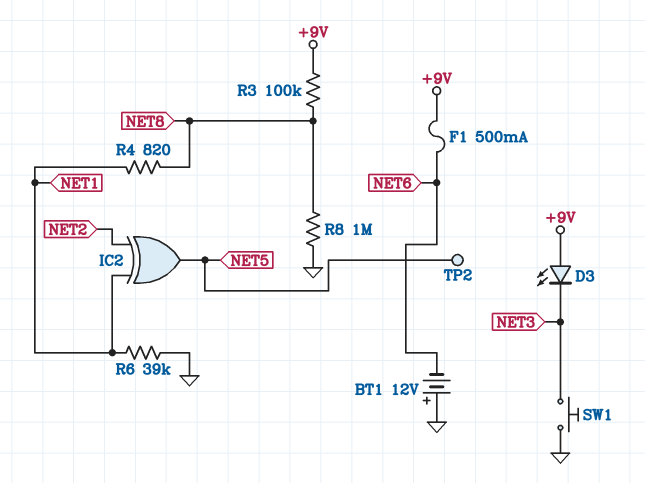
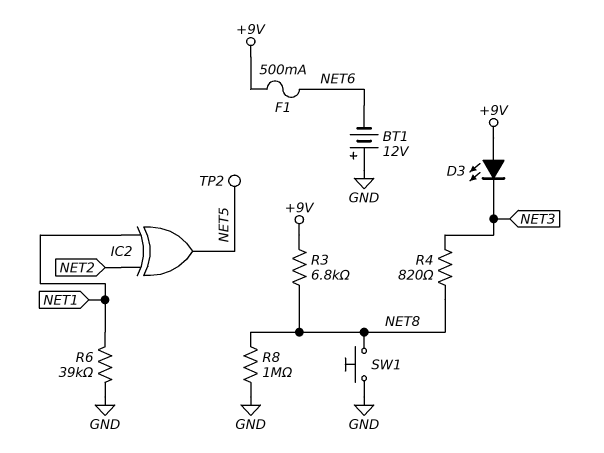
R3: 100k (+9V, NET8) -> 6.8k (+9V, NET8)
R4: 820 (NET1, NET8) -> 820 (NET3, NET8)
SW1: button (GND, NET3) -> button (GND, NET8)

